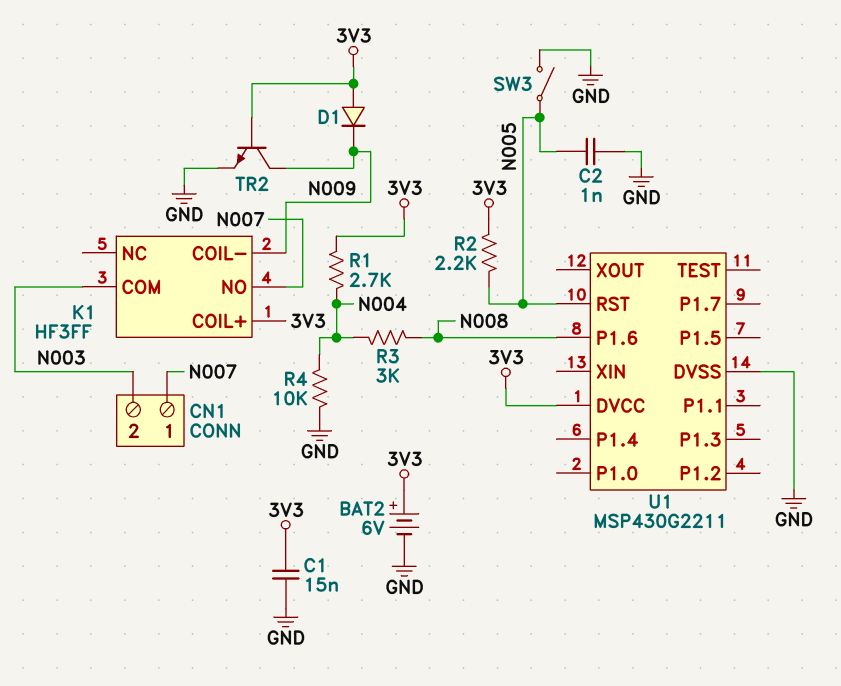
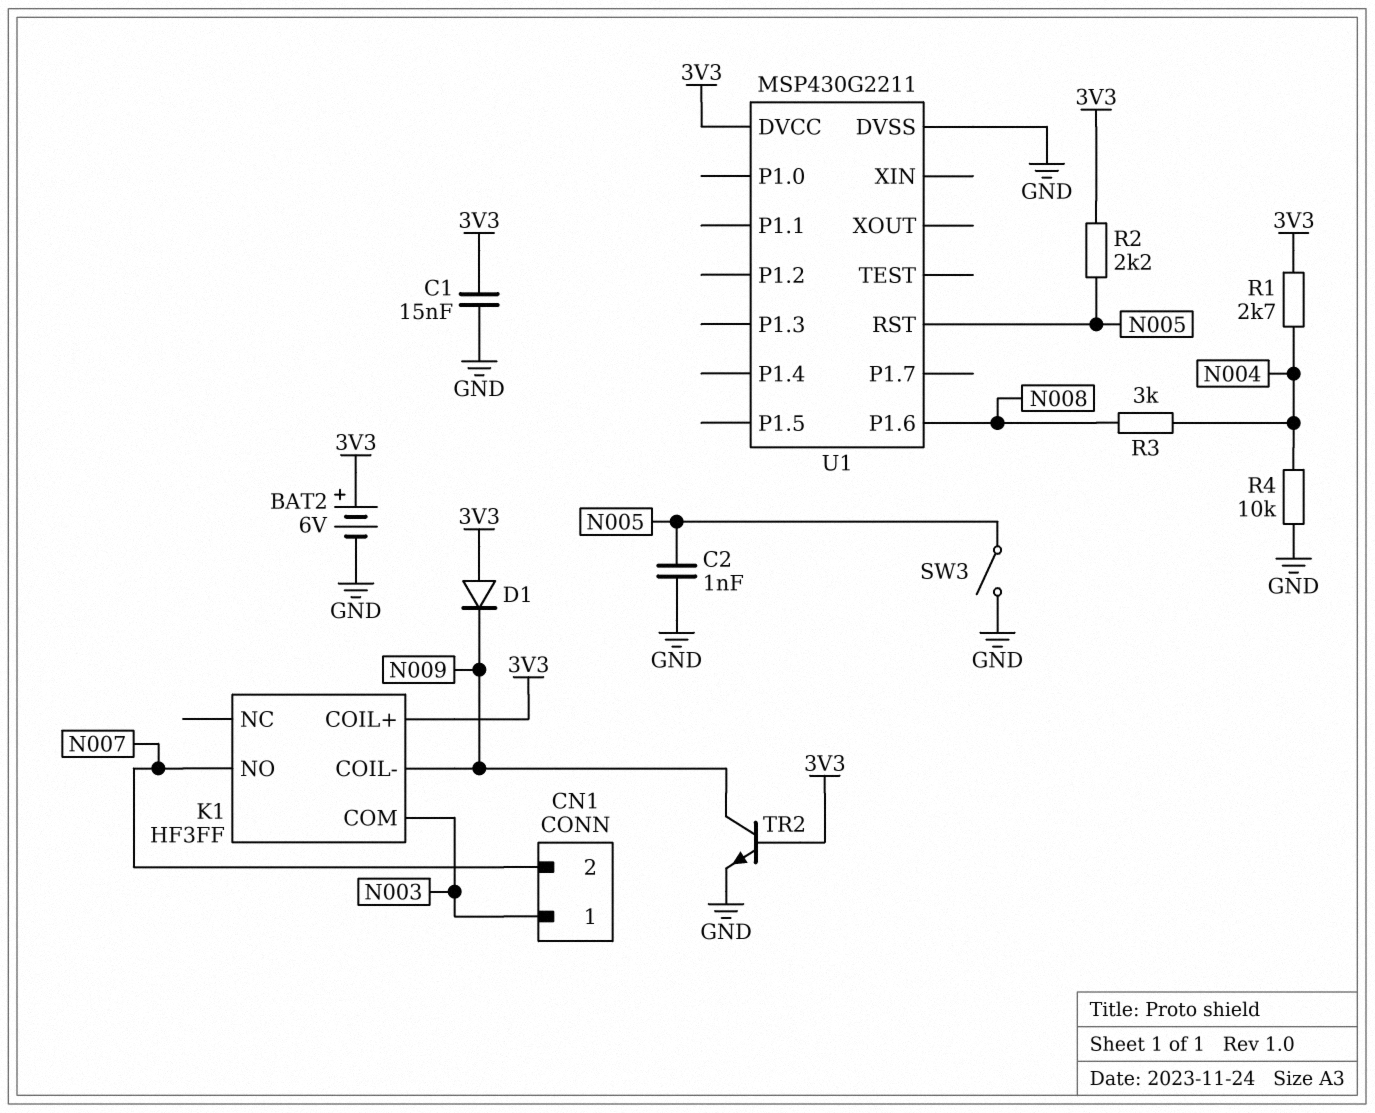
CN1 pin 1: N007 -> N003
CN1 pin 2: N003 -> N007

